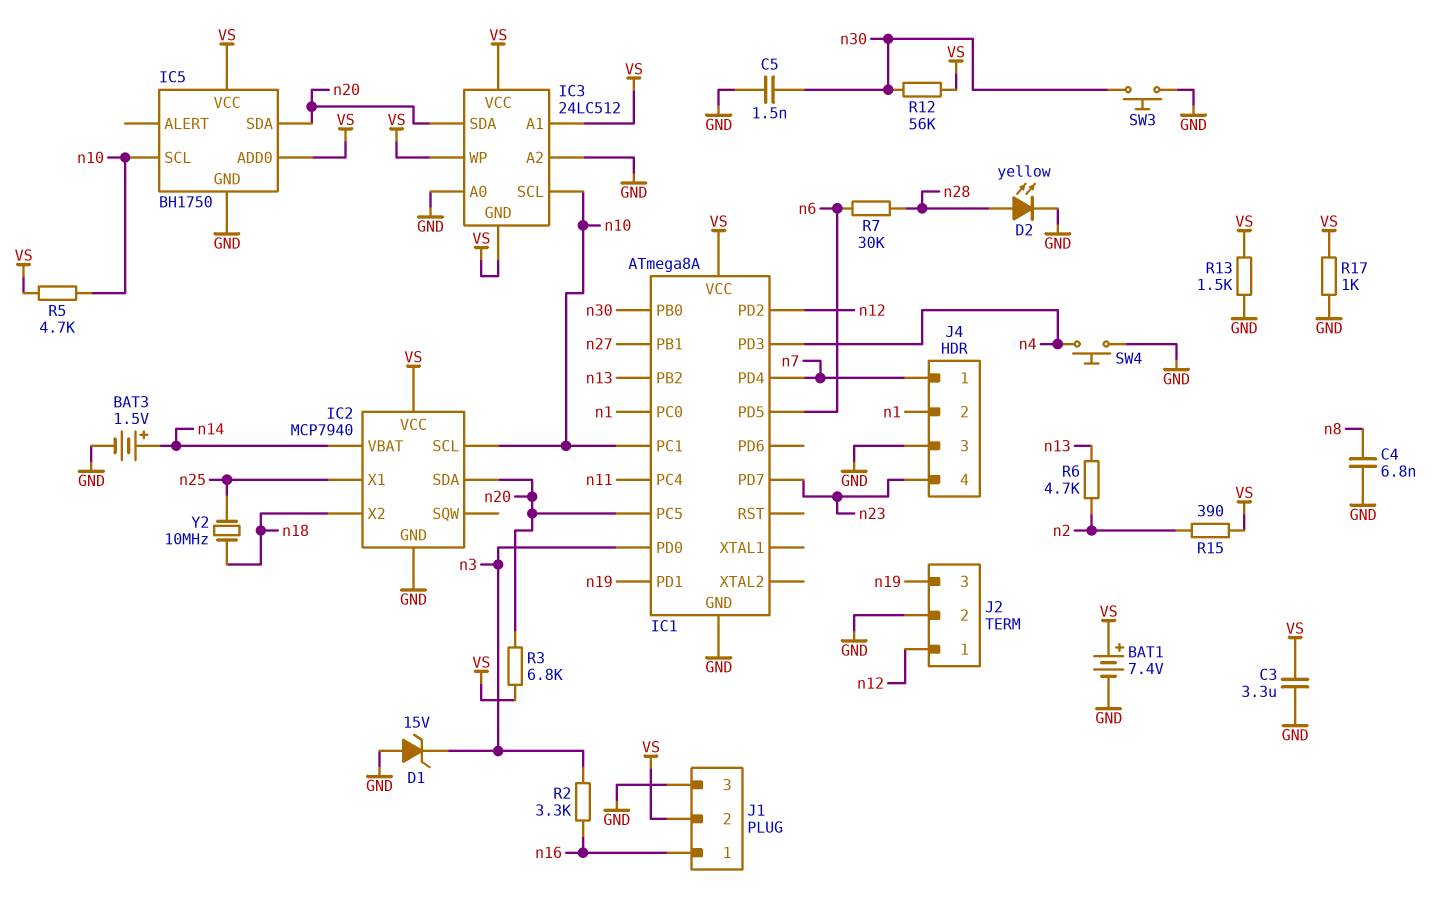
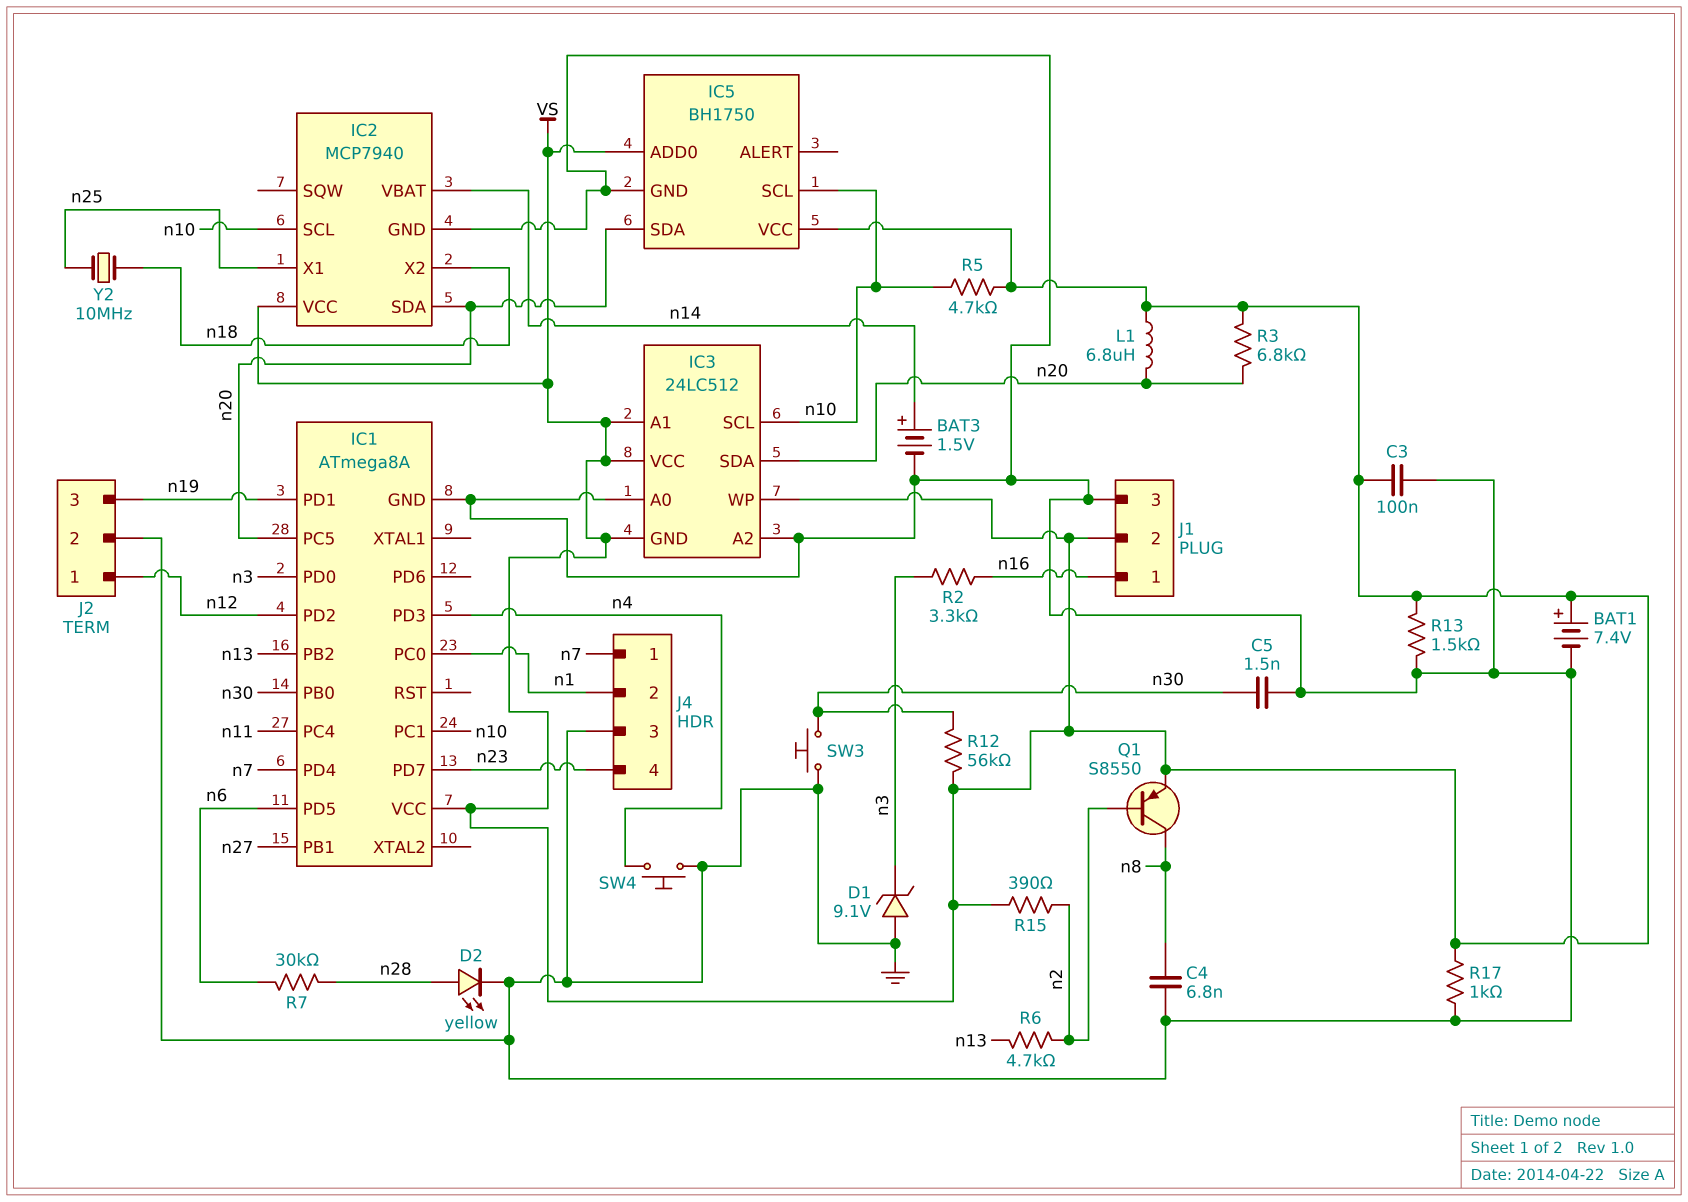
C3: 3.3uF (GND, VS) -> 100nF (GND, VS)
D1: zener 15V (A GND, K n3) -> zener 9.1V (A GND, K n3)
L1: none -> 6.8uH (VS, n20)
Q1: none -> PNP S8550 (B n2, C n8, E VS)

